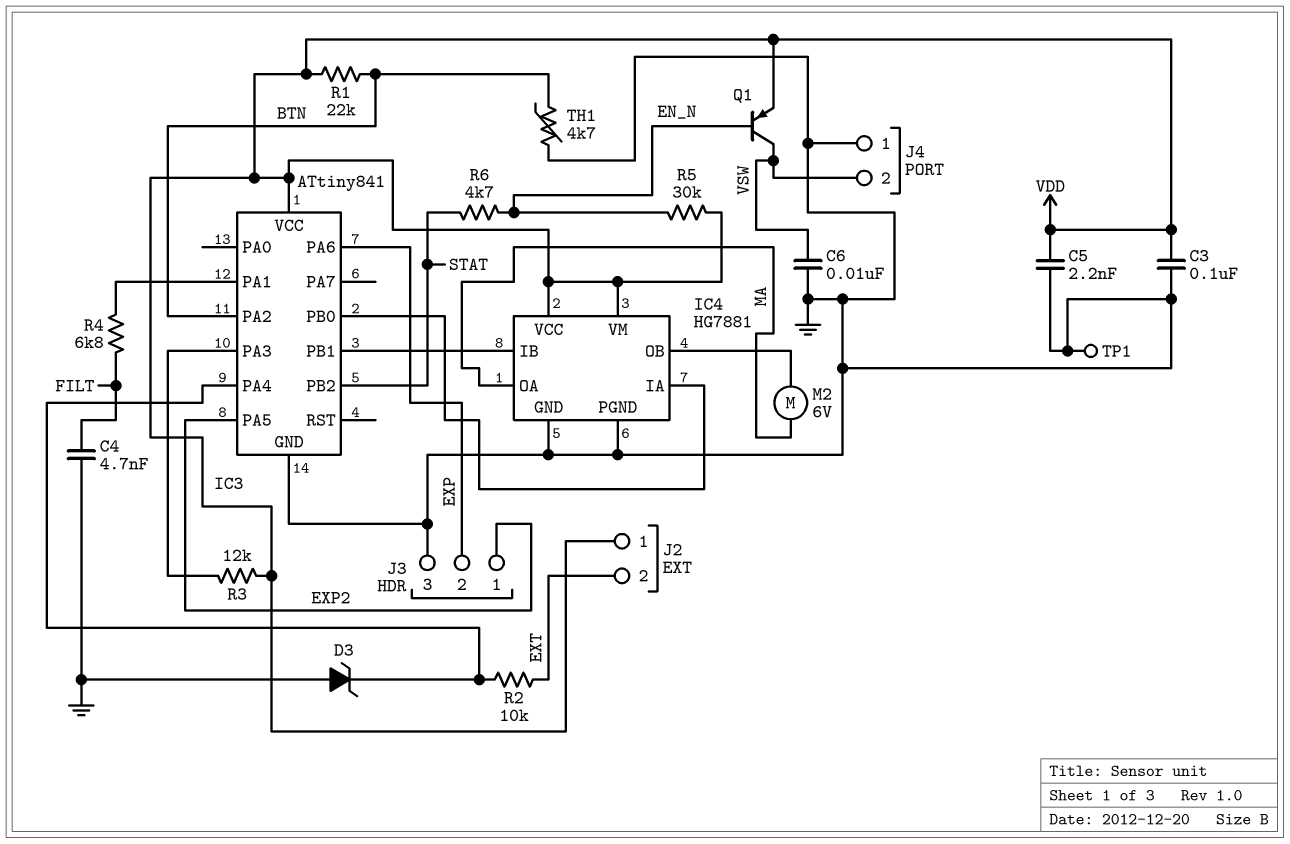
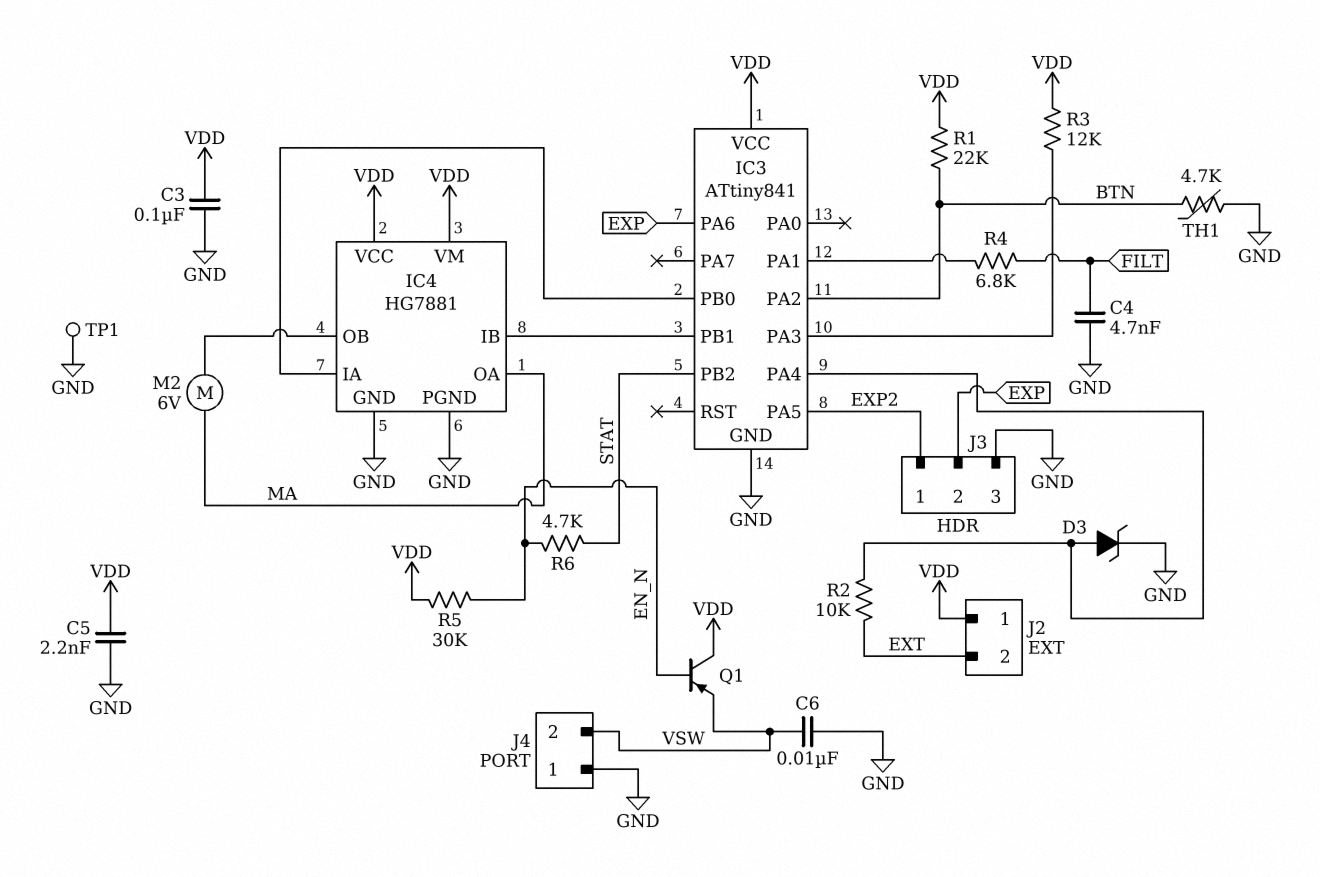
D3: zener (A GND, K IC3/PA4) -> zener (A IC3/PA4, K GND)
Q1: PNP (B EN_N, C VSW, E VDD) -> PNP (B EN_N, C VDD, E VSW)

